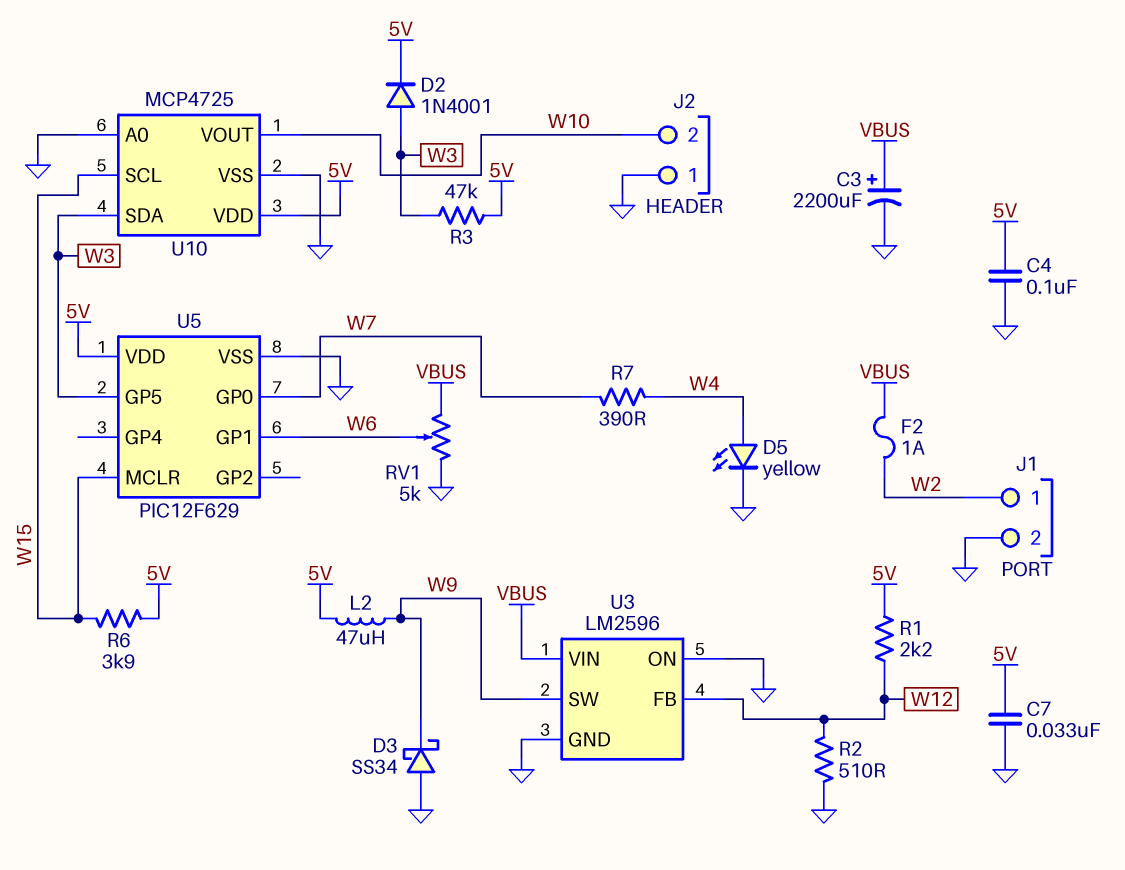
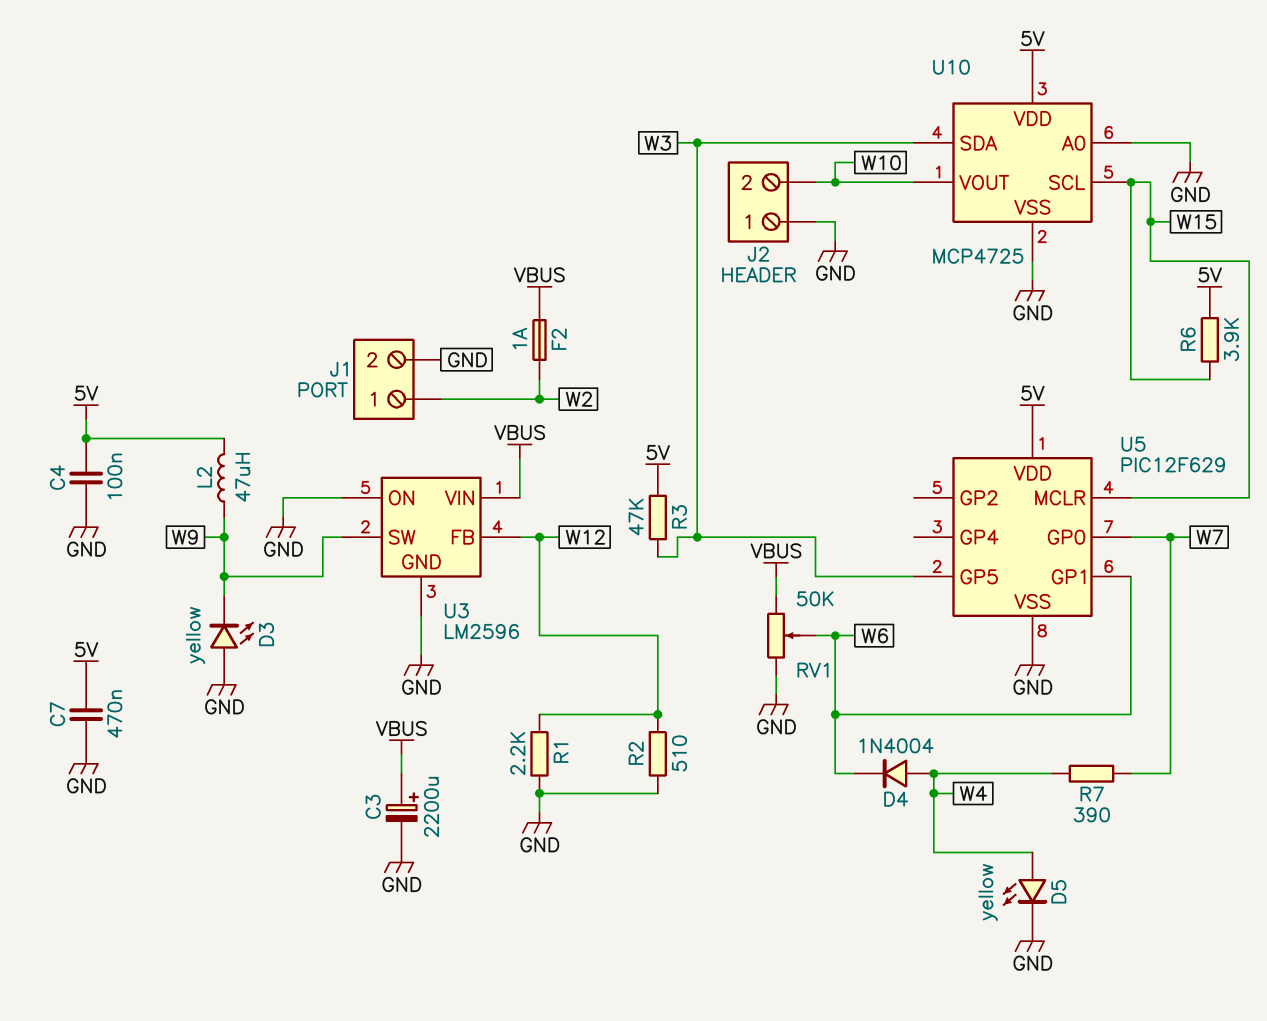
C7: 33nF (5V, GND) -> 470nF (5V, GND)
D2: diode 1N4001 (A W3, K 5V) -> none
D3: schottky SS34 (A GND, K W9) -> LED yellow (A GND, K W9)
D4: none -> diode 1N4004 (A W4, K W6)
R1: 2.2k (5V, W12) -> 2.2k (GND, W12)
RV1: 5k (GND, VBUS, wiper W6) -> 50k (GND, VBUS, wiper W6)

